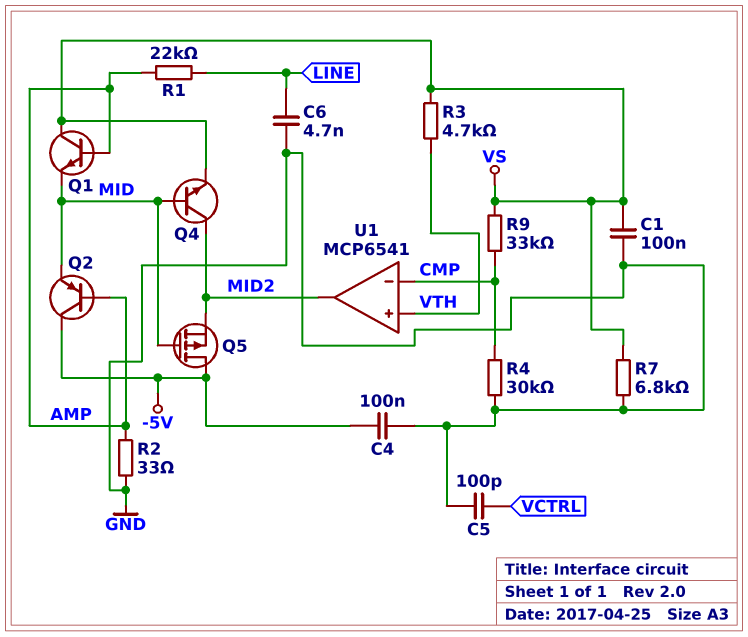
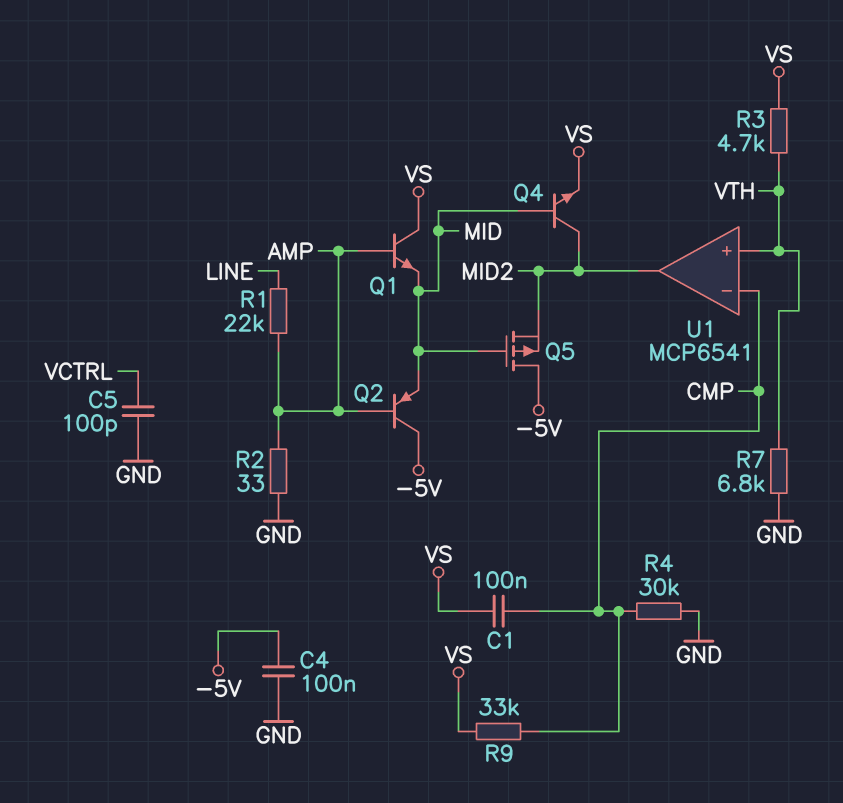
C1: 100nF (GND, VS) -> 100nF (CMP, VS)
C6: 4.7nF (GND, LINE) -> none
R7: 6.8k (GND, VS) -> 6.8k (GND, VTH)

